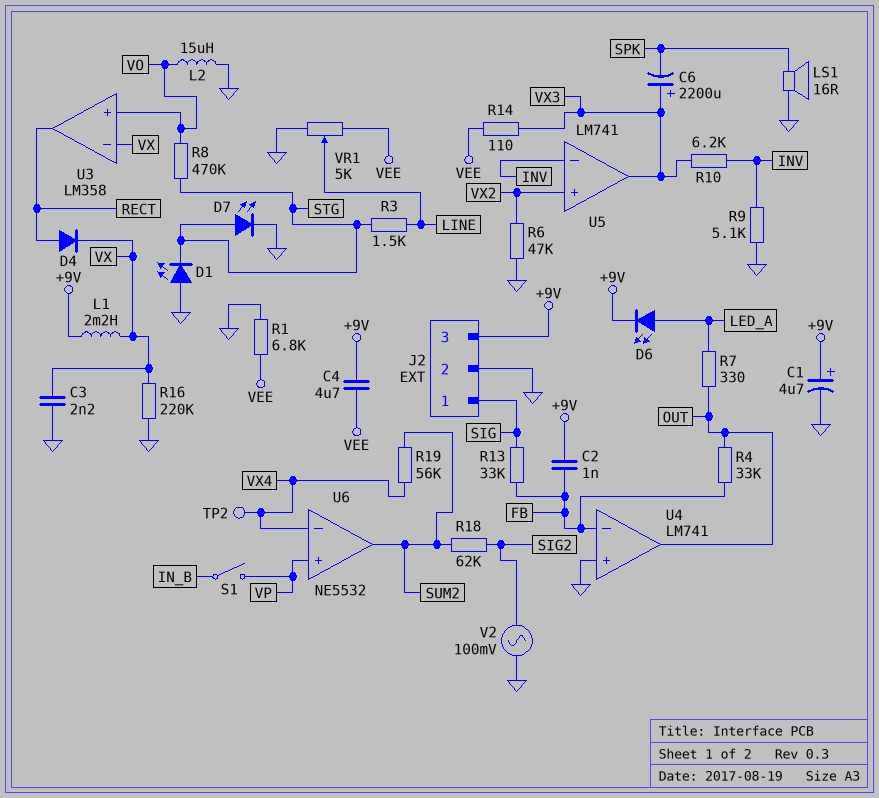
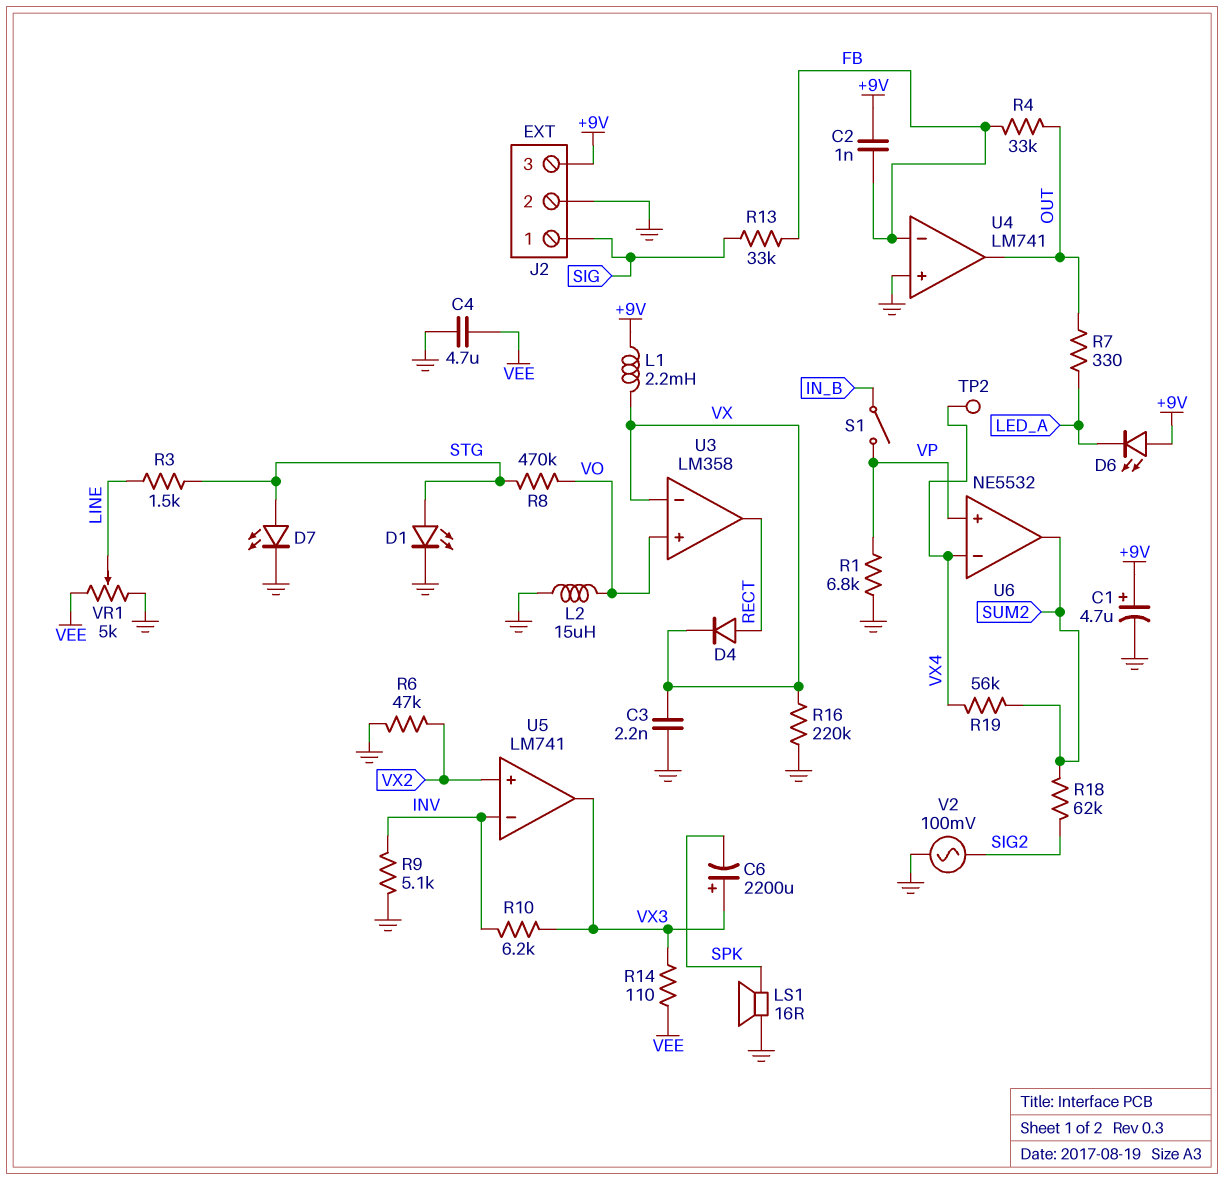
C4: 4.7uF (+9V, VEE) -> 4.7uF (GND, VEE)
D1: LED (A GND, K STG) -> LED (A STG, K GND)
D6: LED (A LED_A, K +9V) -> LED (A +9V, K LED_A)
R1: 6.8k (GND, VEE) -> 6.8k (GND, VP)

